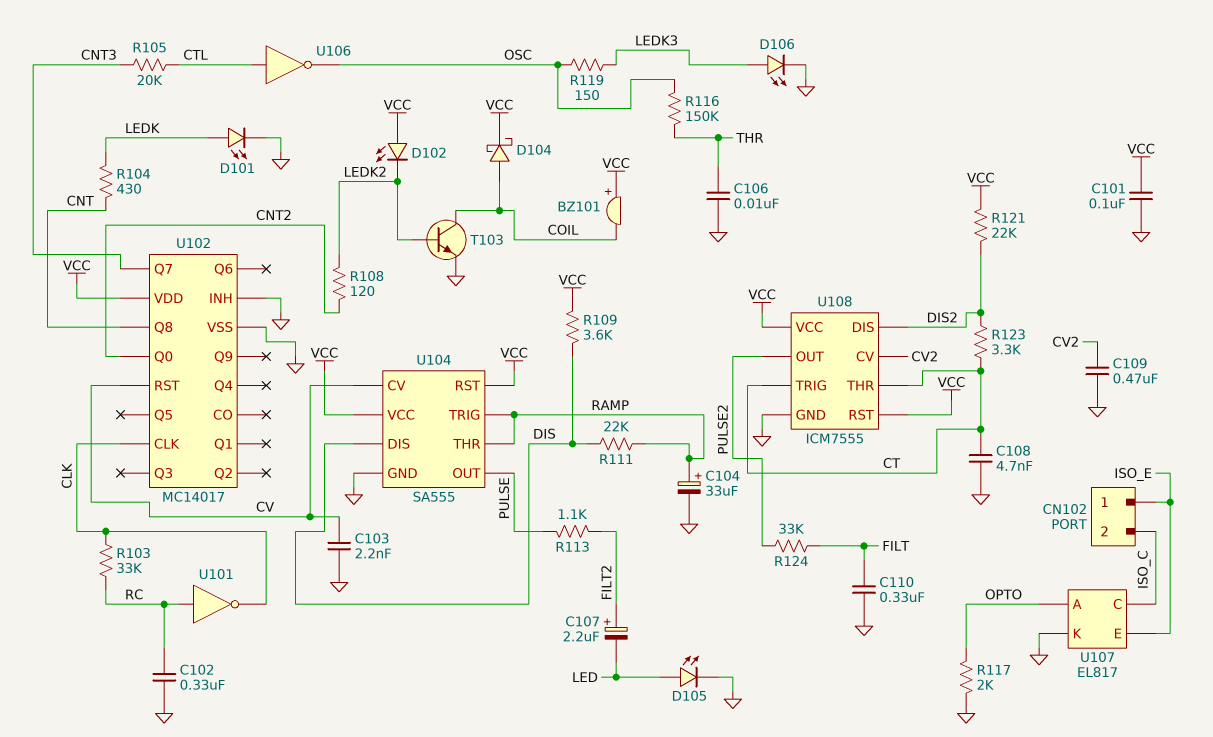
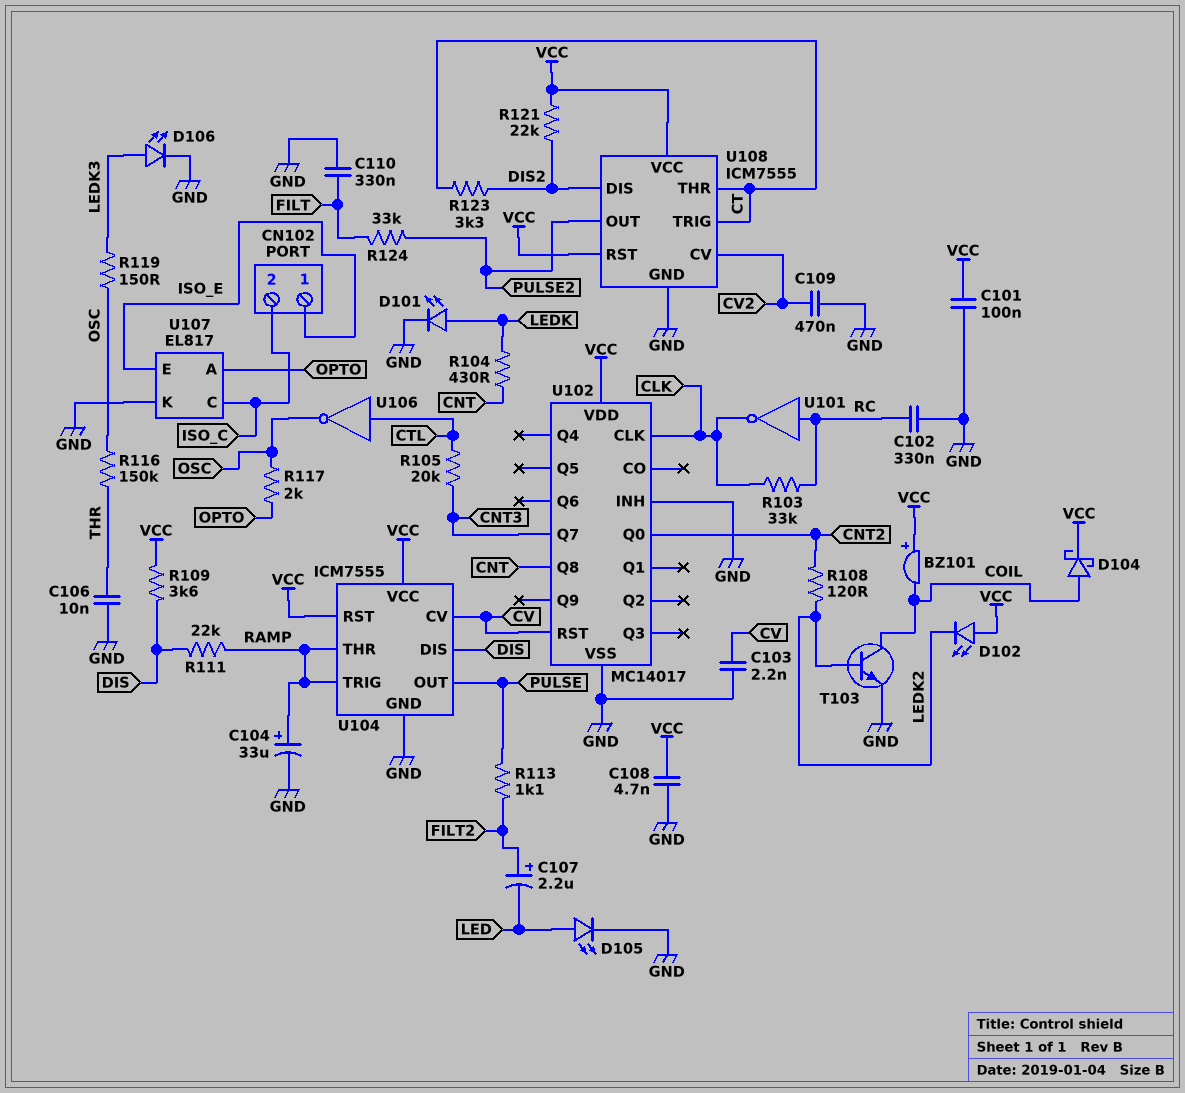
C108: 4.7nF (CT, GND) -> 4.7nF (GND, VCC)
R117: 2k (GND, OPTO) -> 2k (OPTO, OSC)
U104: SA555 -> ICM7555

